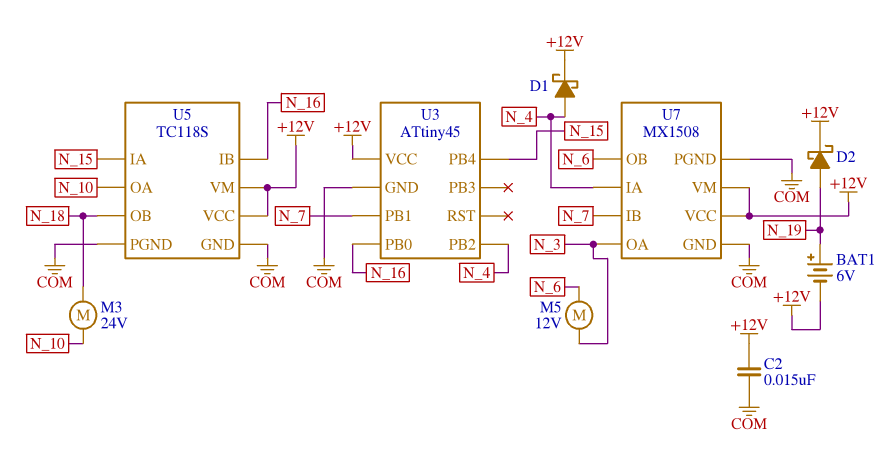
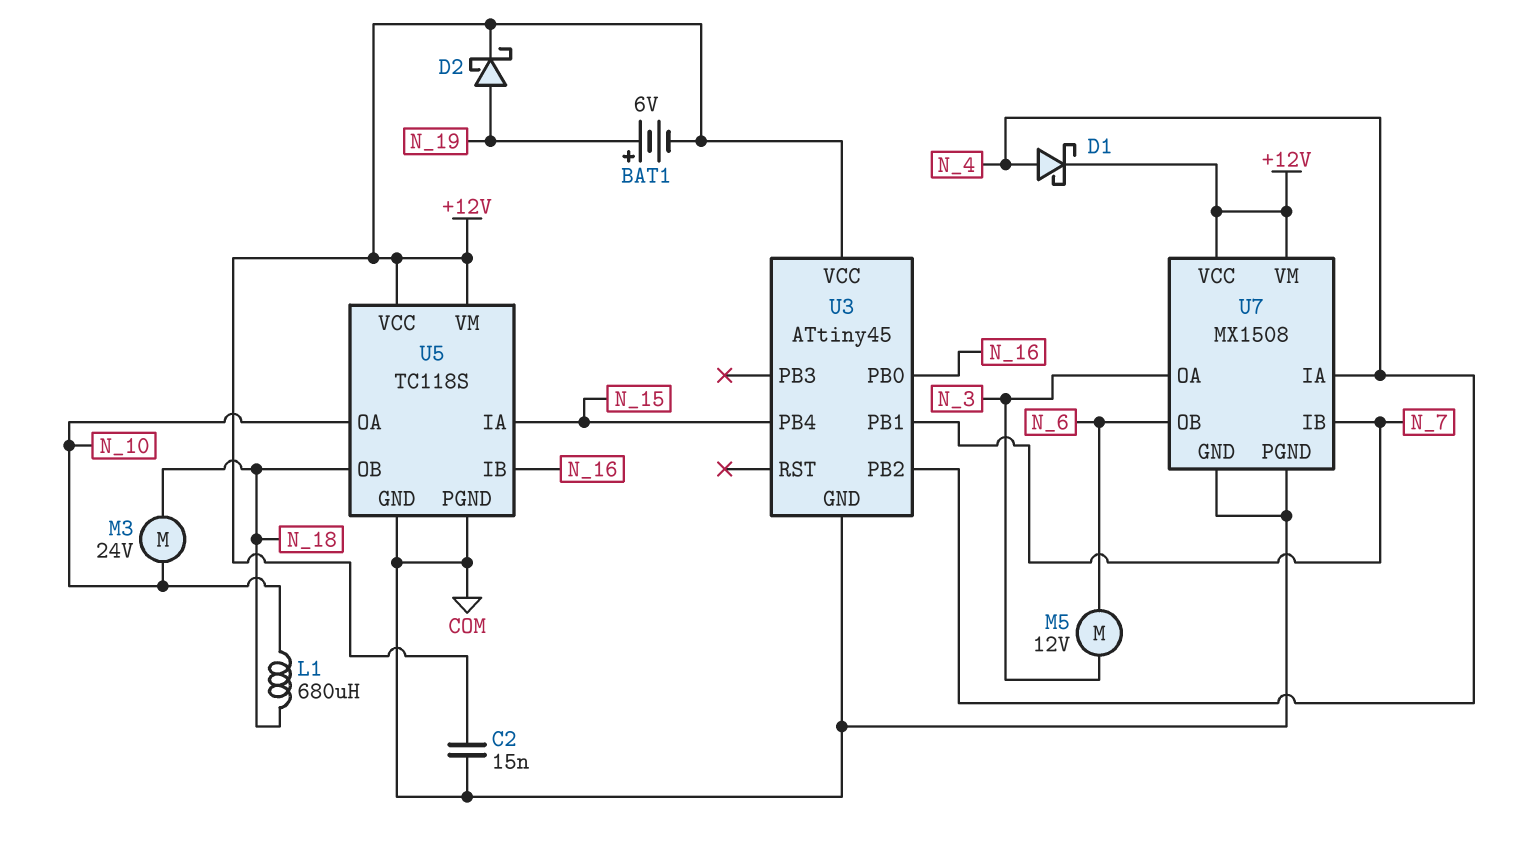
L1: none -> 680uH (N_10, N_18)

